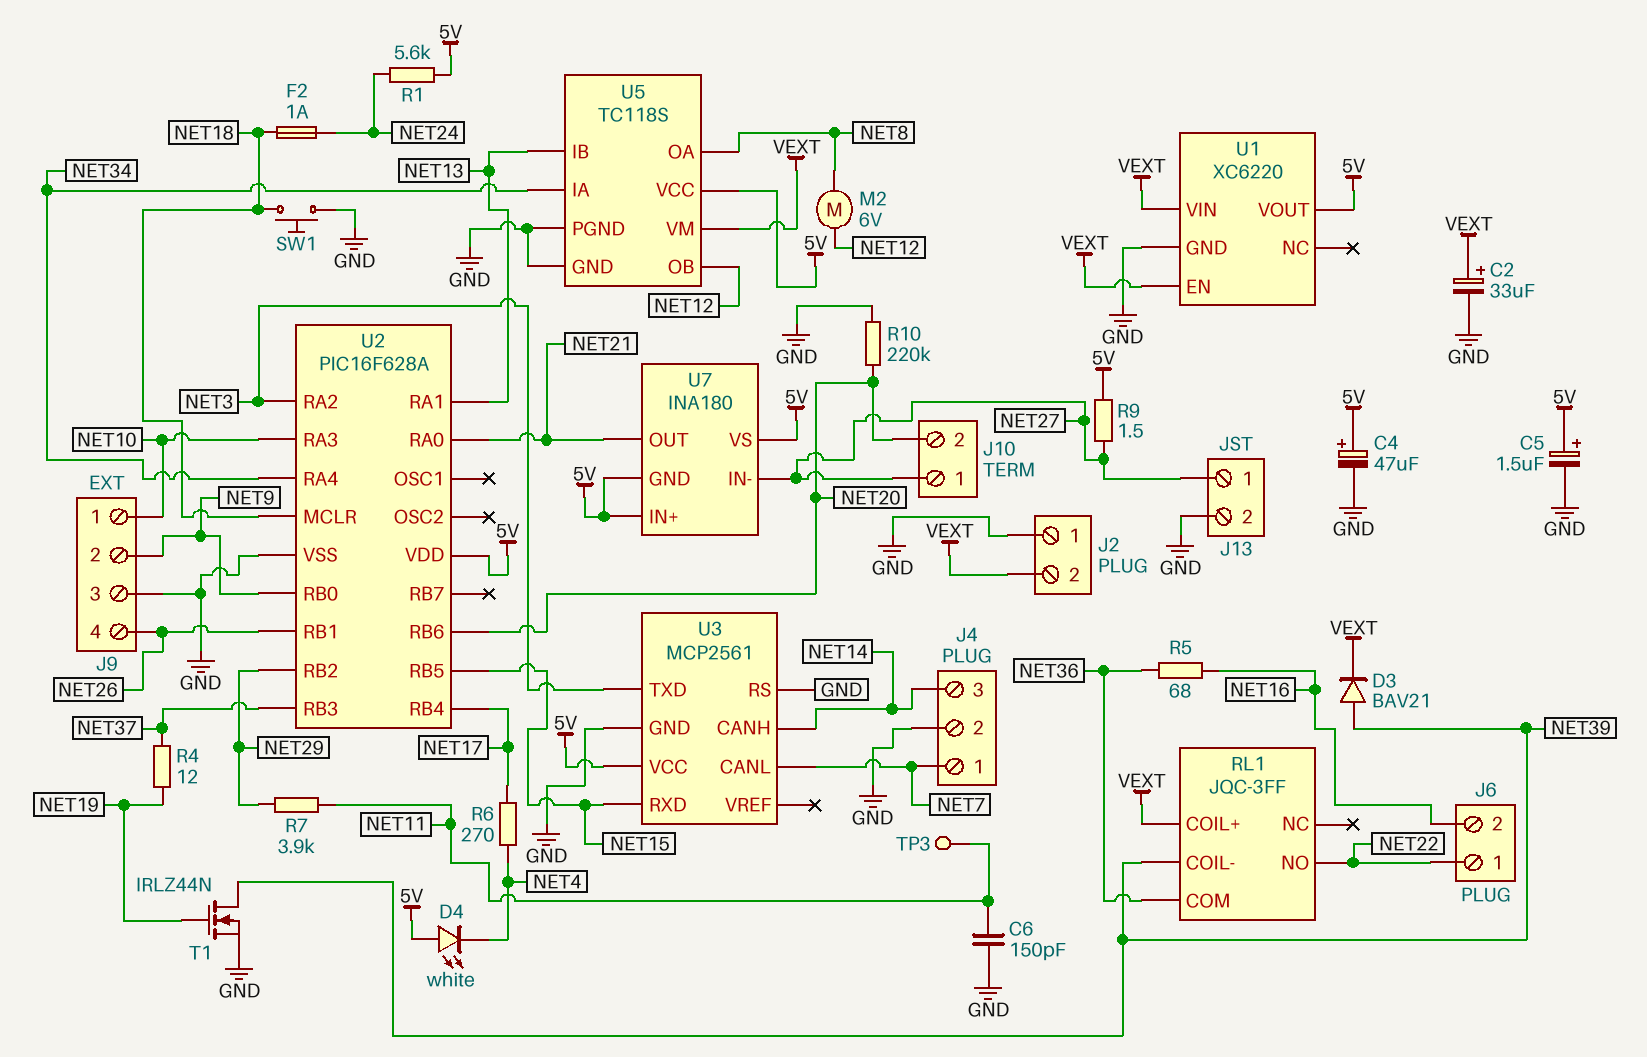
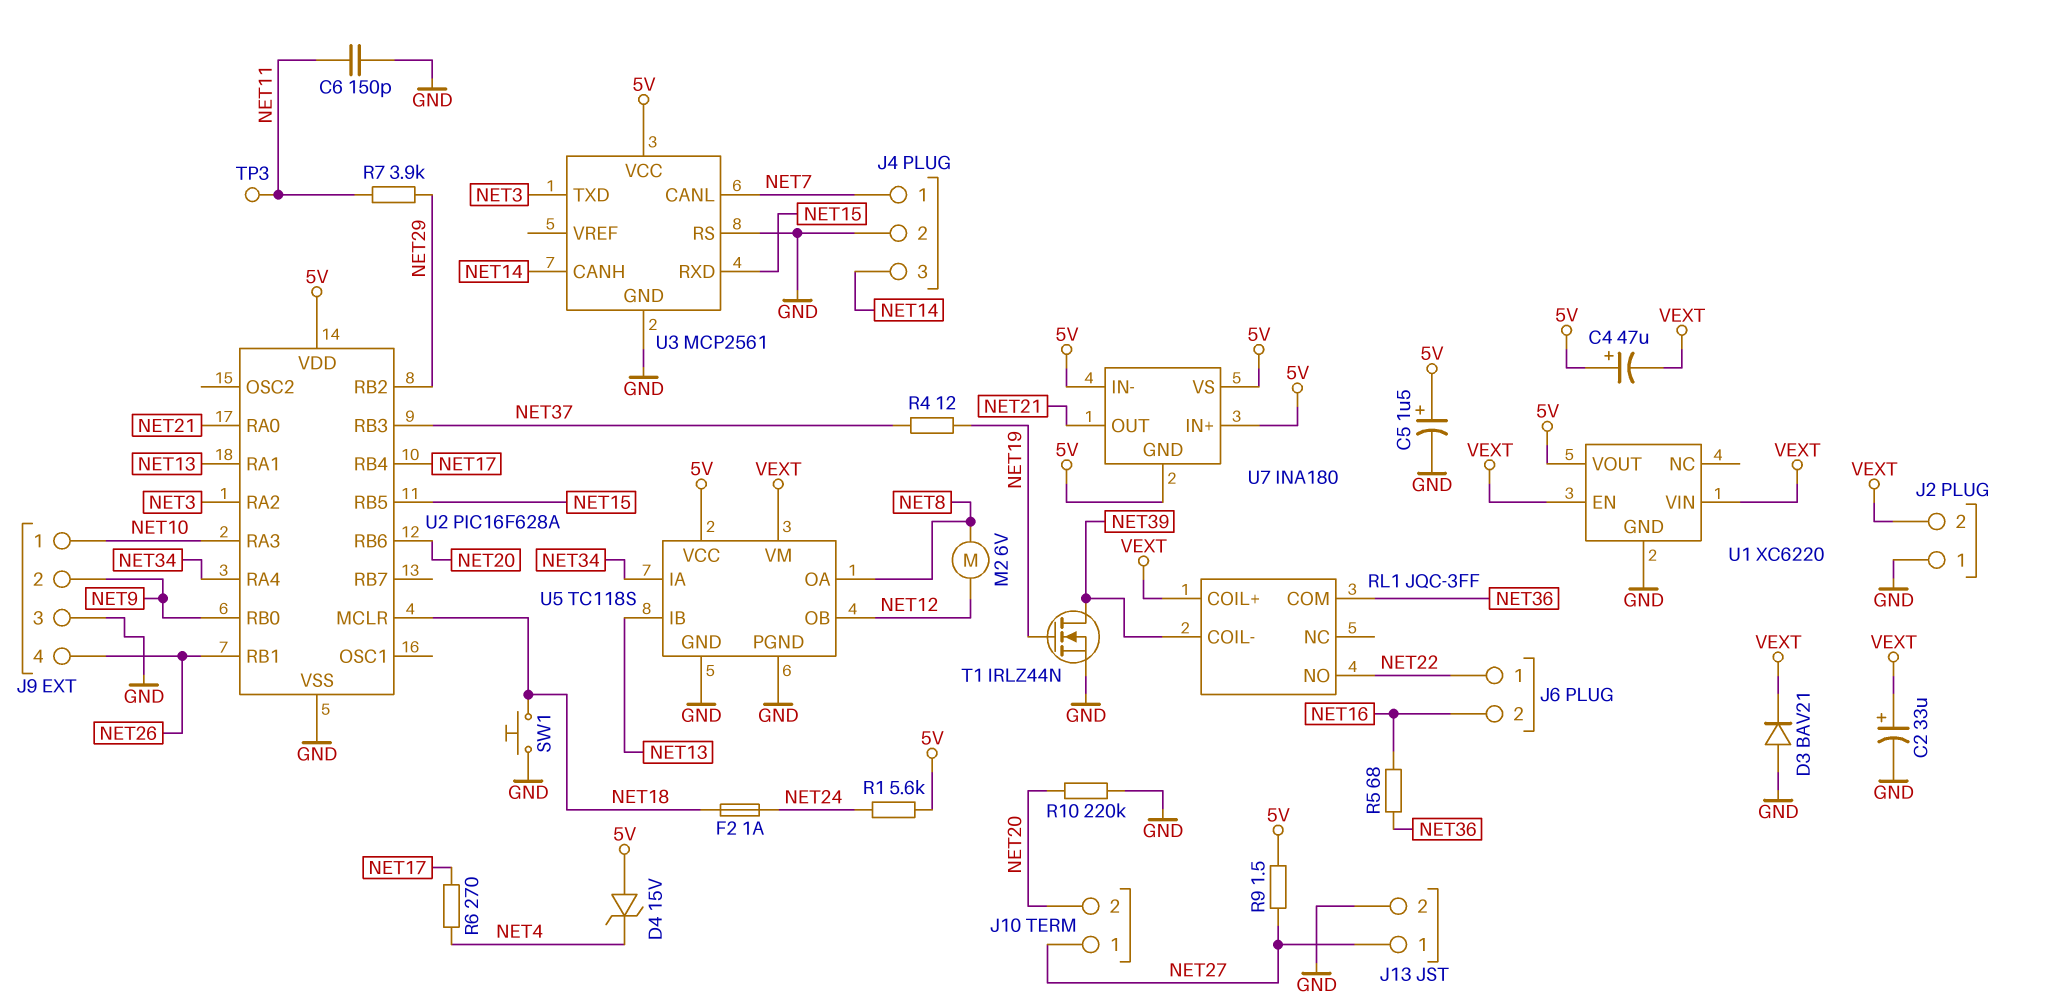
C4: 47uF (plus 5V, minus GND) -> 47uF (plus 5V, minus VEXT)
D3: diode BAV21 (A NET39, K VEXT) -> diode BAV21 (A GND, K VEXT)
D4: LED white (A 5V, K NET4) -> zener 15V (A 5V, K NET4)
U7 pin IN-: NET27 -> 5V

